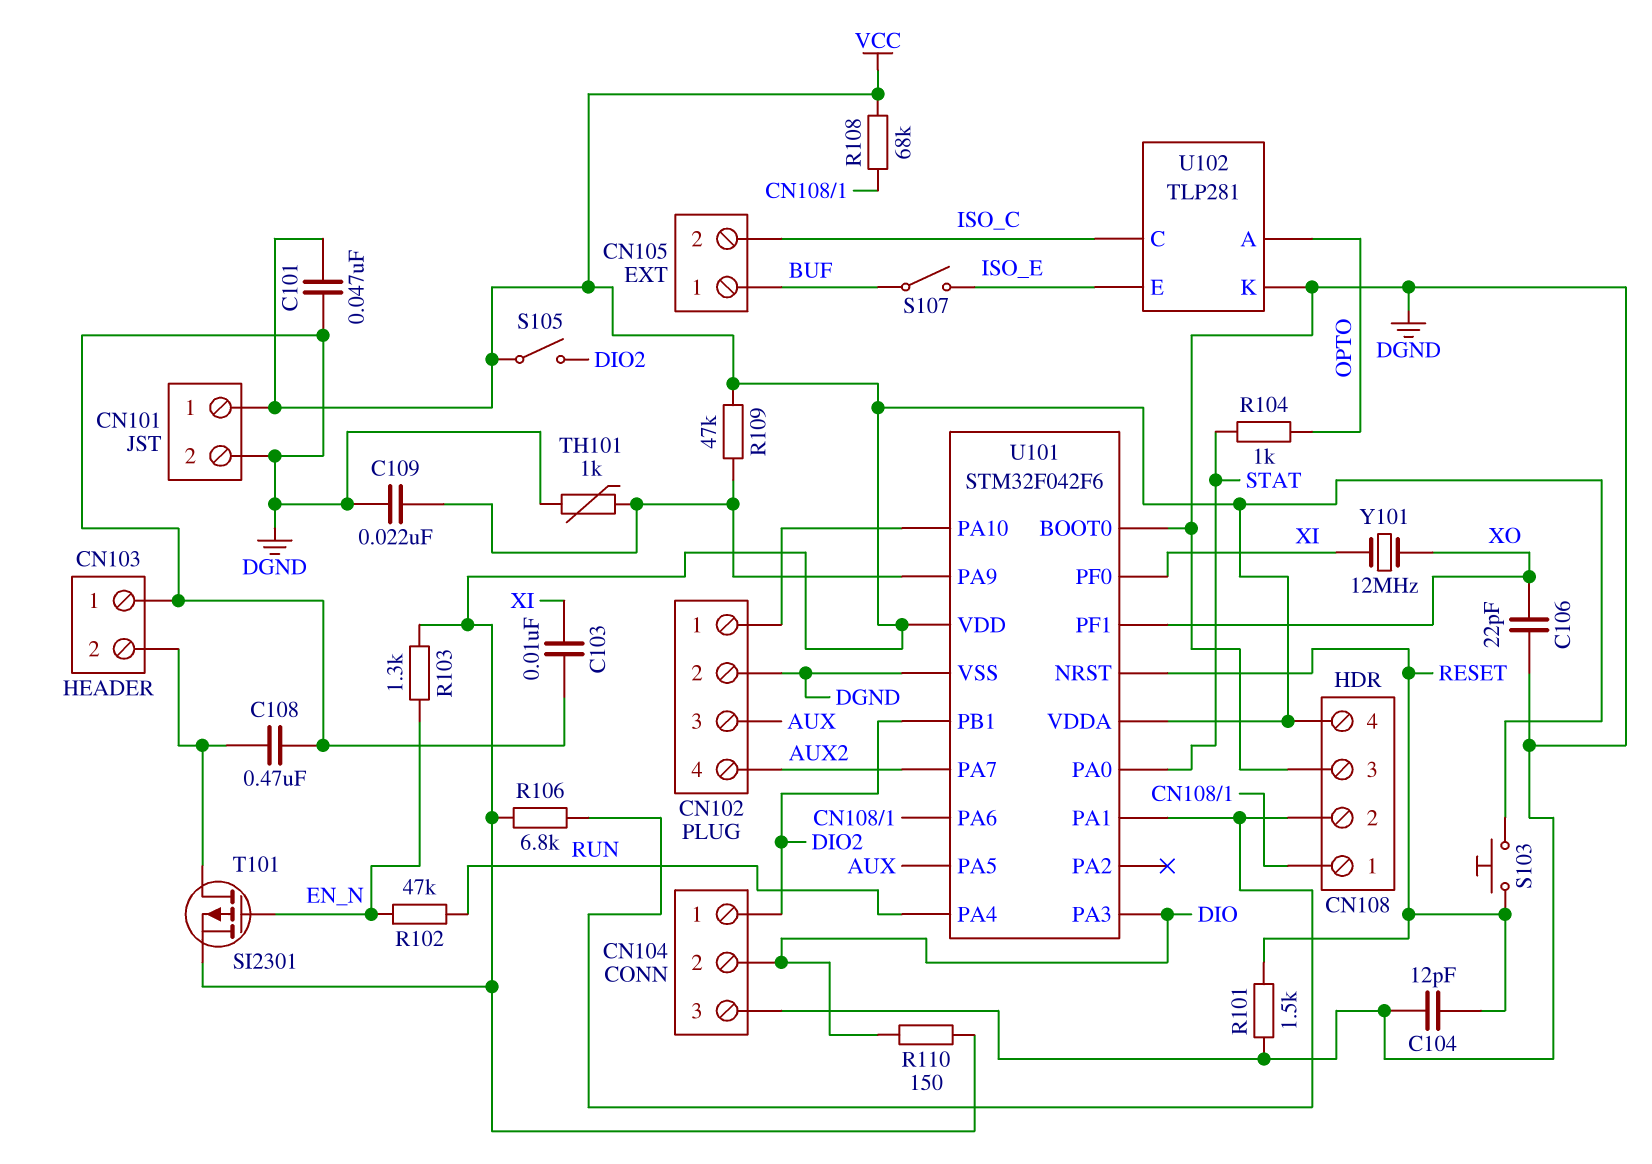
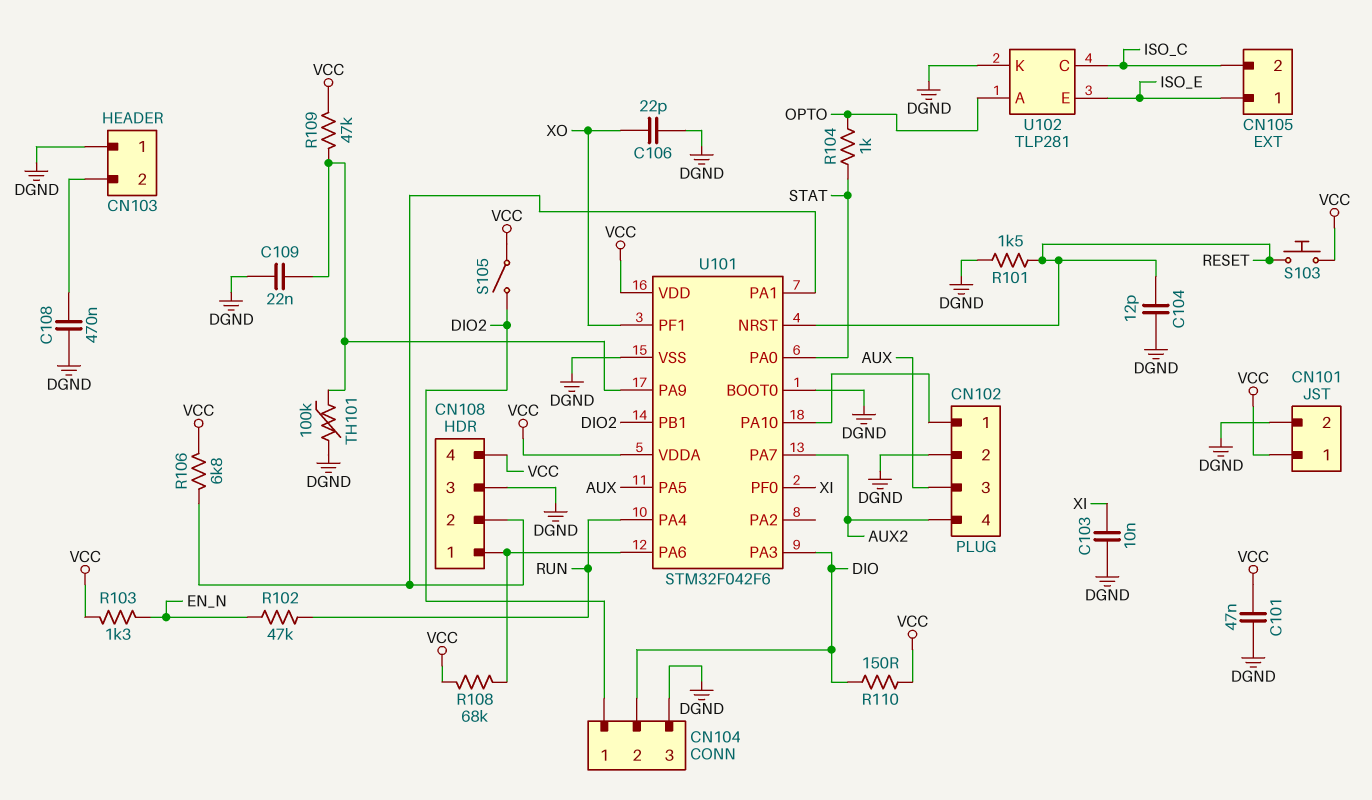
CN105 pin 1: BUF -> ISO_E
S107: switch (BUF, ISO_E) -> none
T101: PMOS SI2301 (G EN_N, D CN103/2, S VCC) -> none
TH101: 1k (DGND, U101/PA9) -> 100k (DGND, U101/PA9)
Y101: 12MHz (XI, XO) -> none

